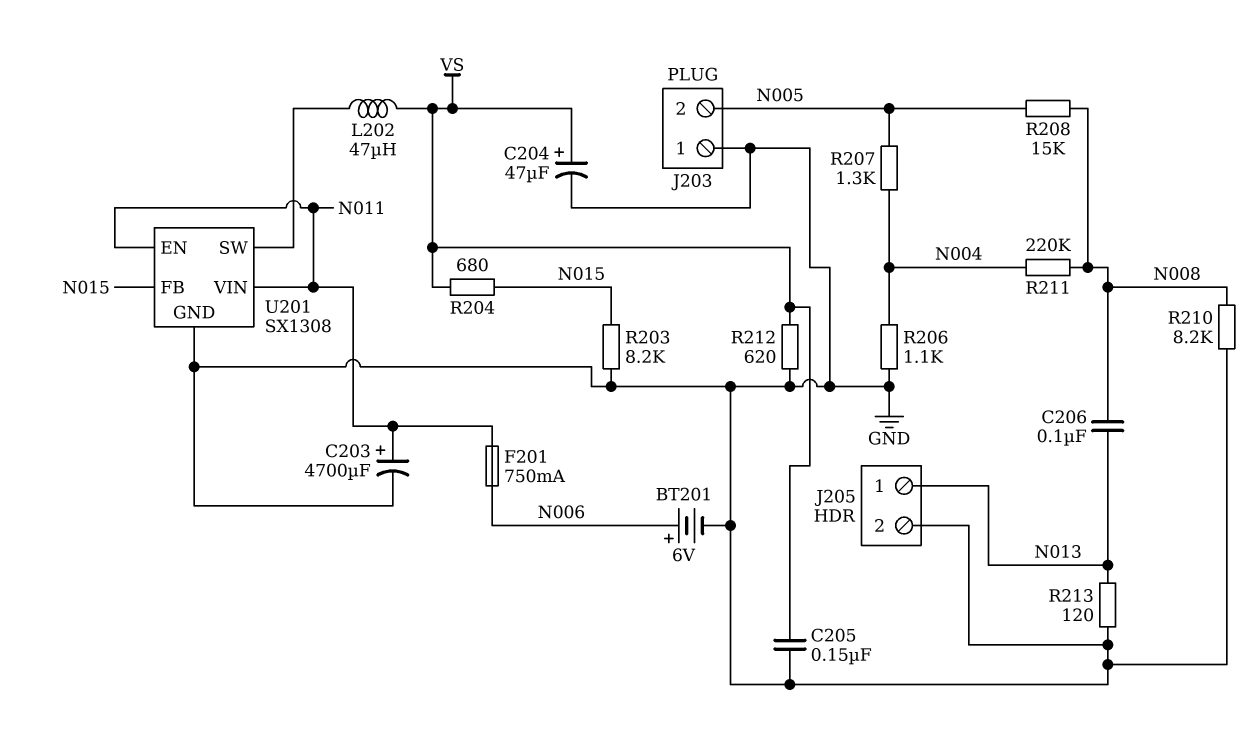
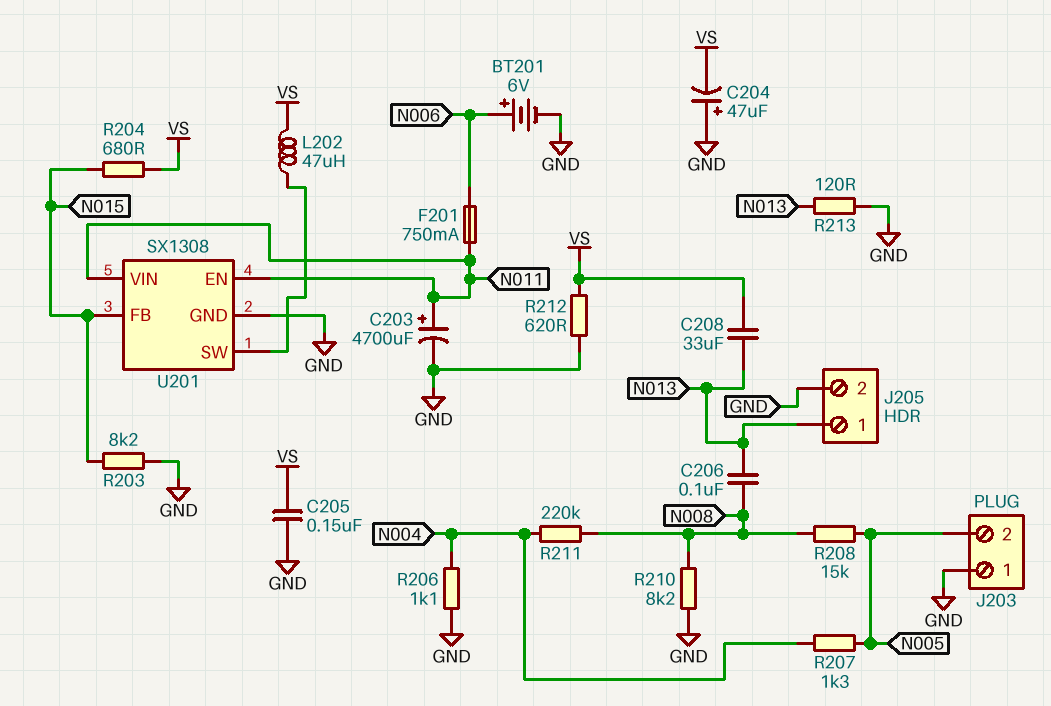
C204: 47uF (plus VS, minus GND) -> 47uF (plus GND, minus VS)
C208: none -> 33uF (N013, VS)

